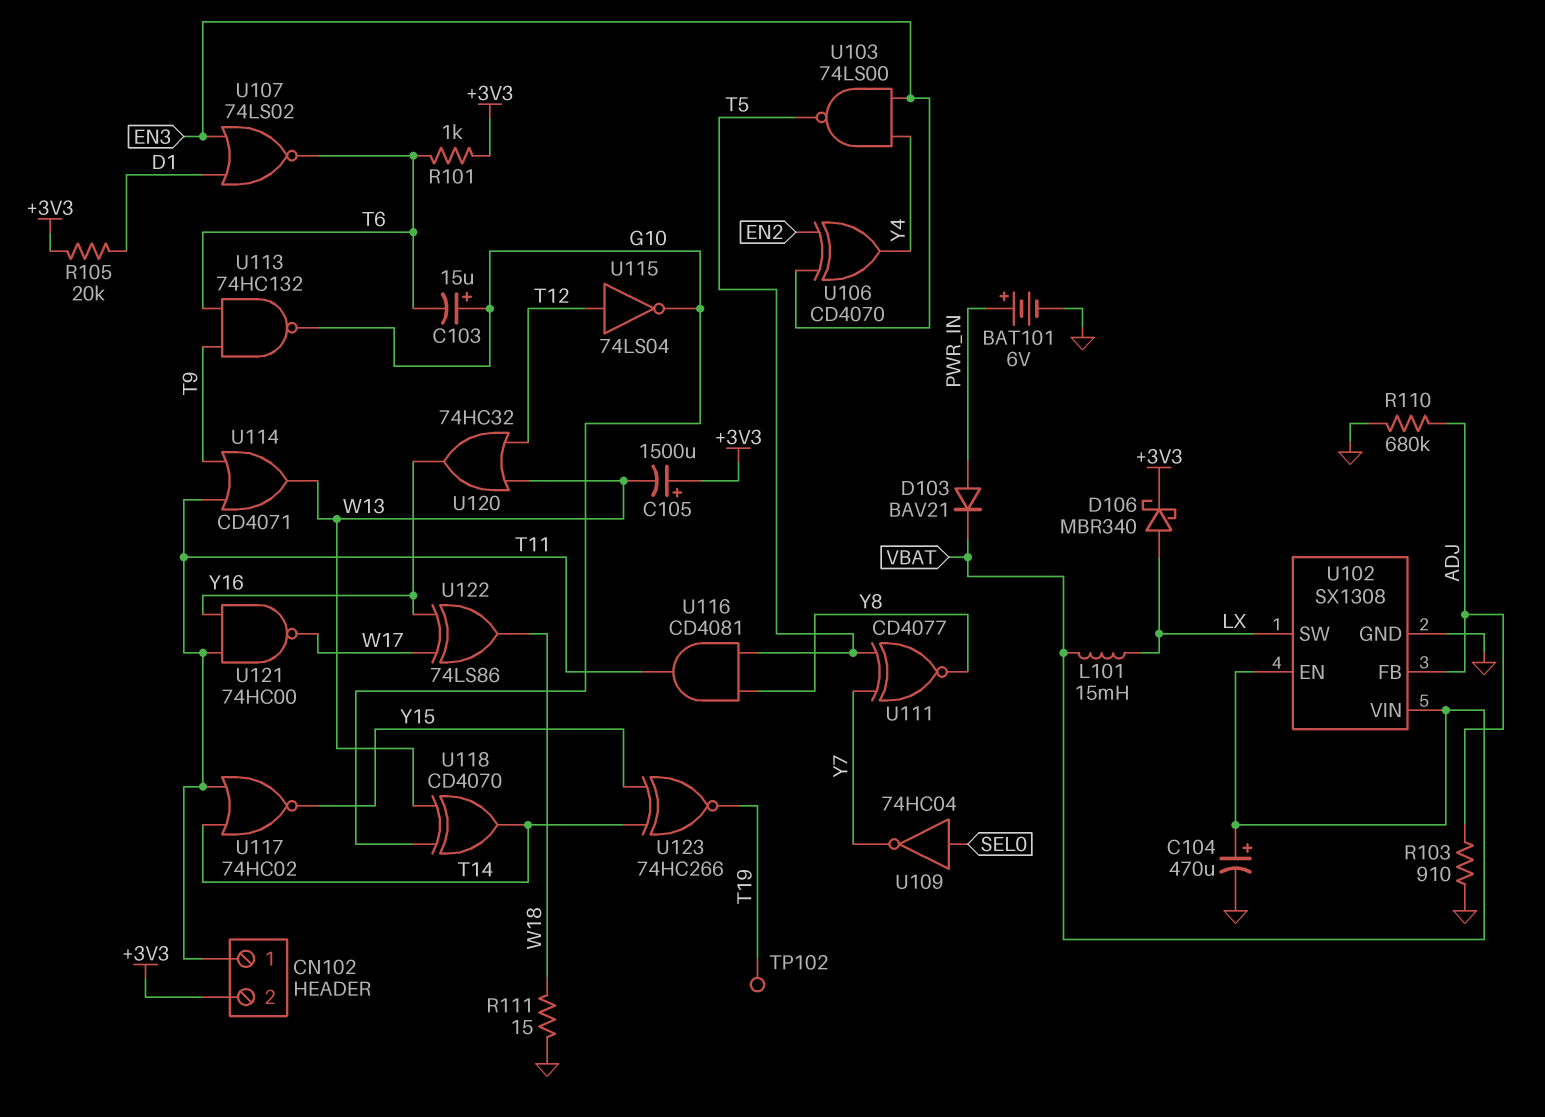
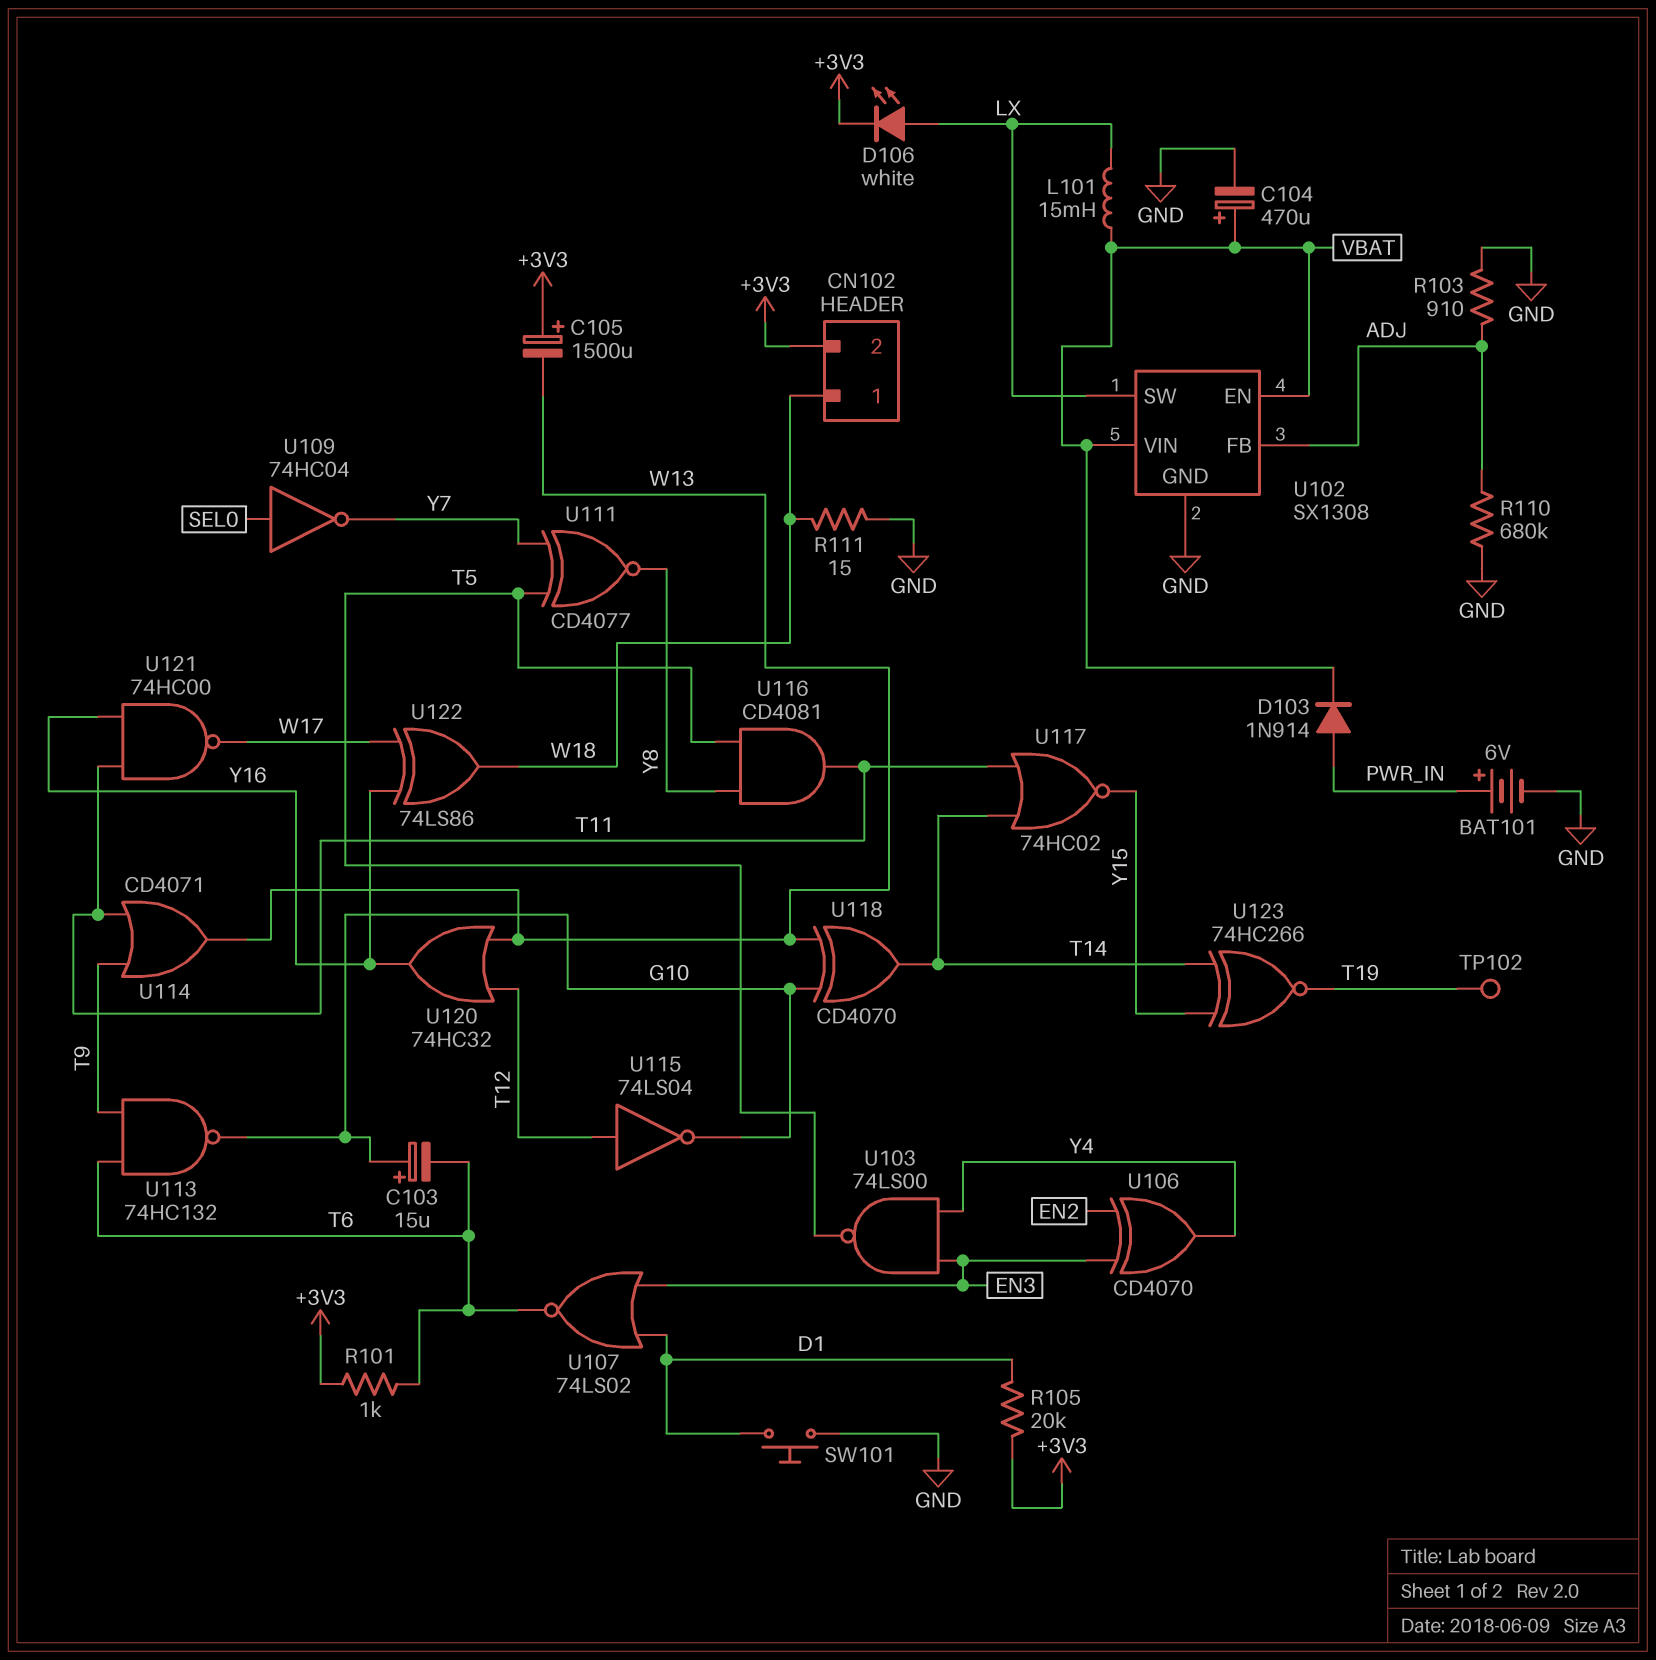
CN102 pin 1: T11 -> W18
D103: diode BAV21 (A PWR_IN, K VBAT) -> diode 1N914 (A PWR_IN, K VBAT)
D106: schottky MBR340 (A LX, K +3V3) -> LED white (A LX, K +3V3)
SW101: none -> button (D1, GND)

